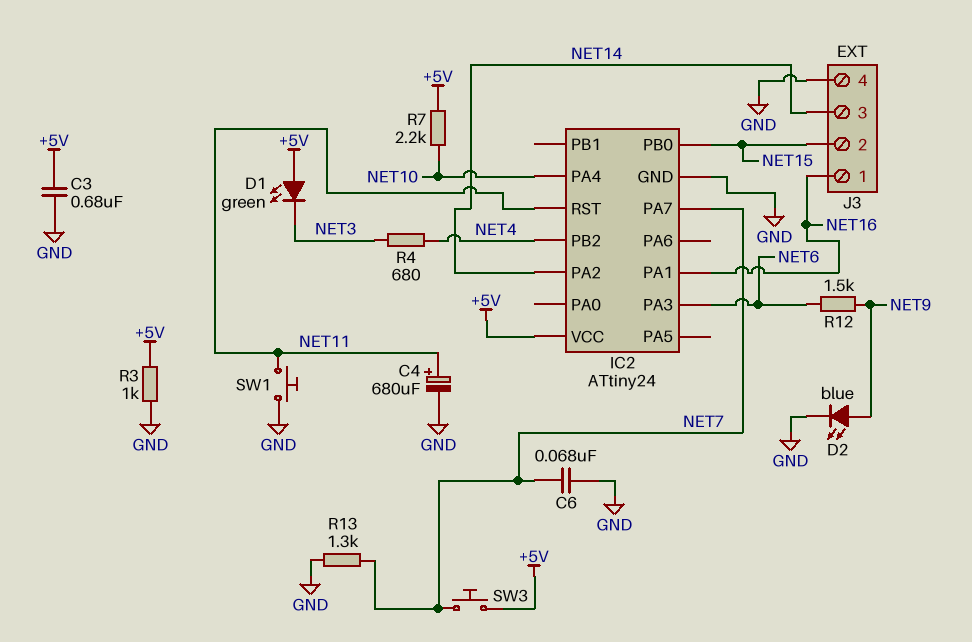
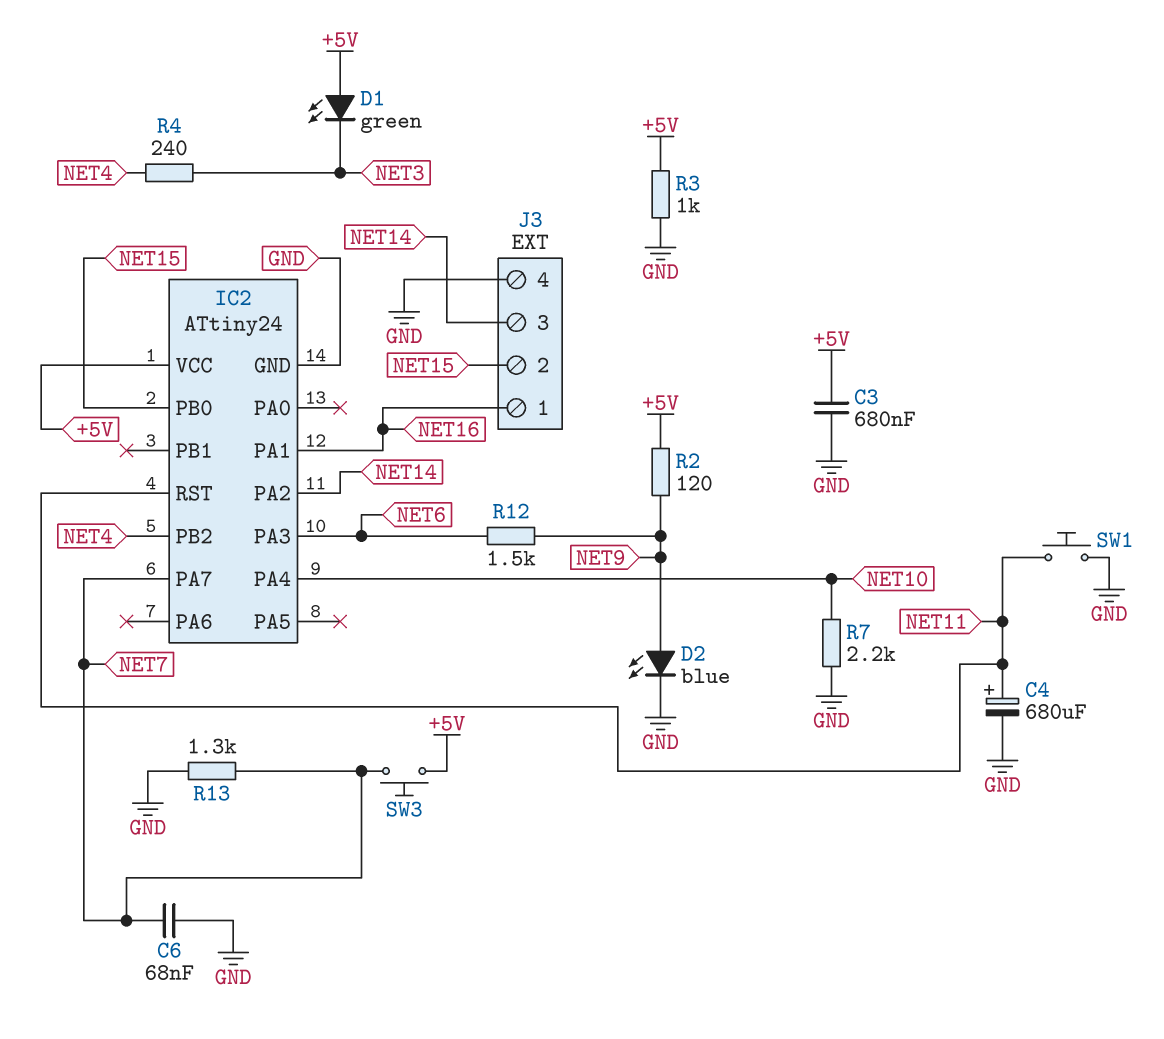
R2: none -> 120 (+5V, NET9)
R4: 680 (NET3, NET4) -> 240 (NET3, NET4)
R7: 2.2k (+5V, NET10) -> 2.2k (GND, NET10)

